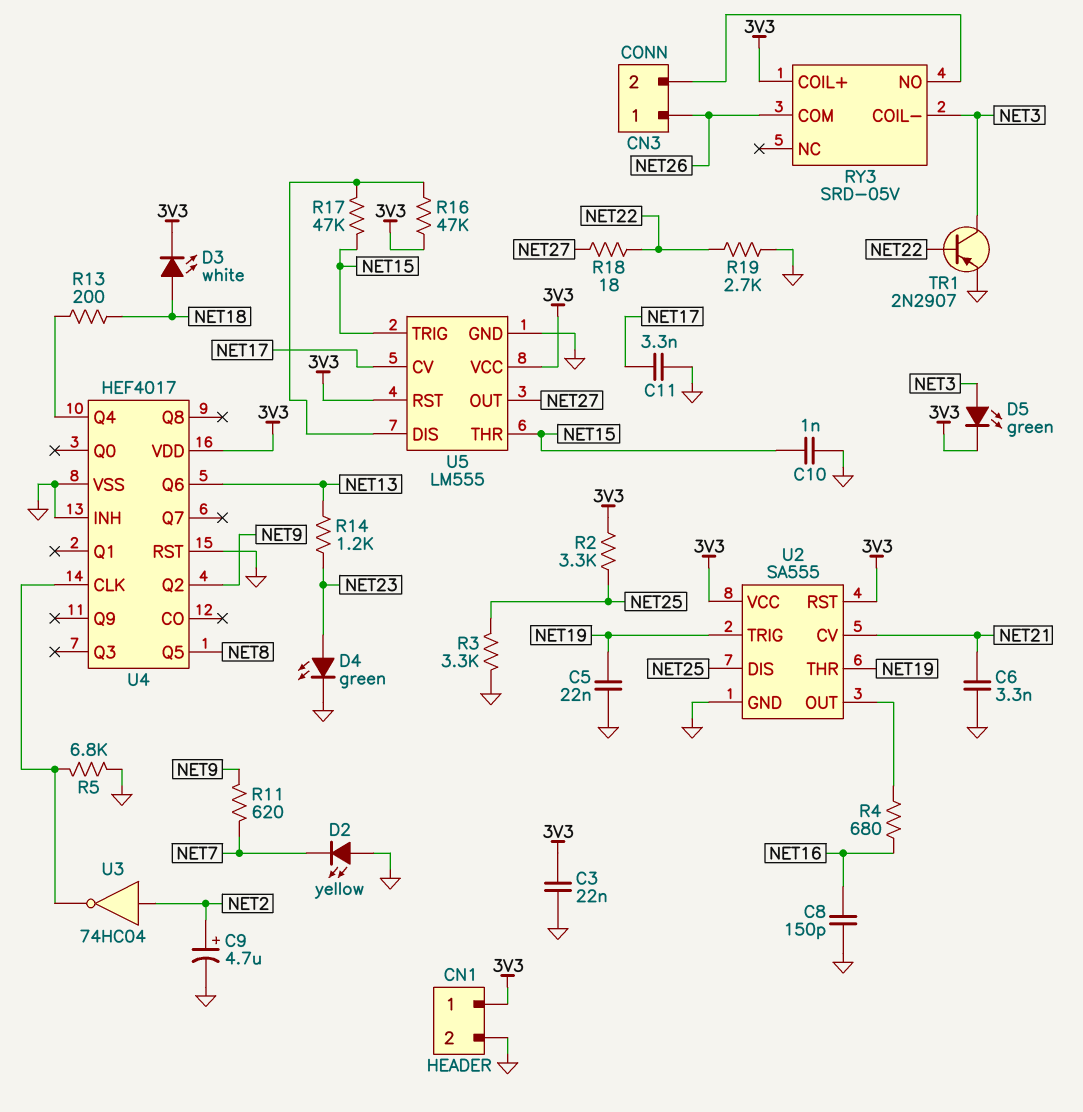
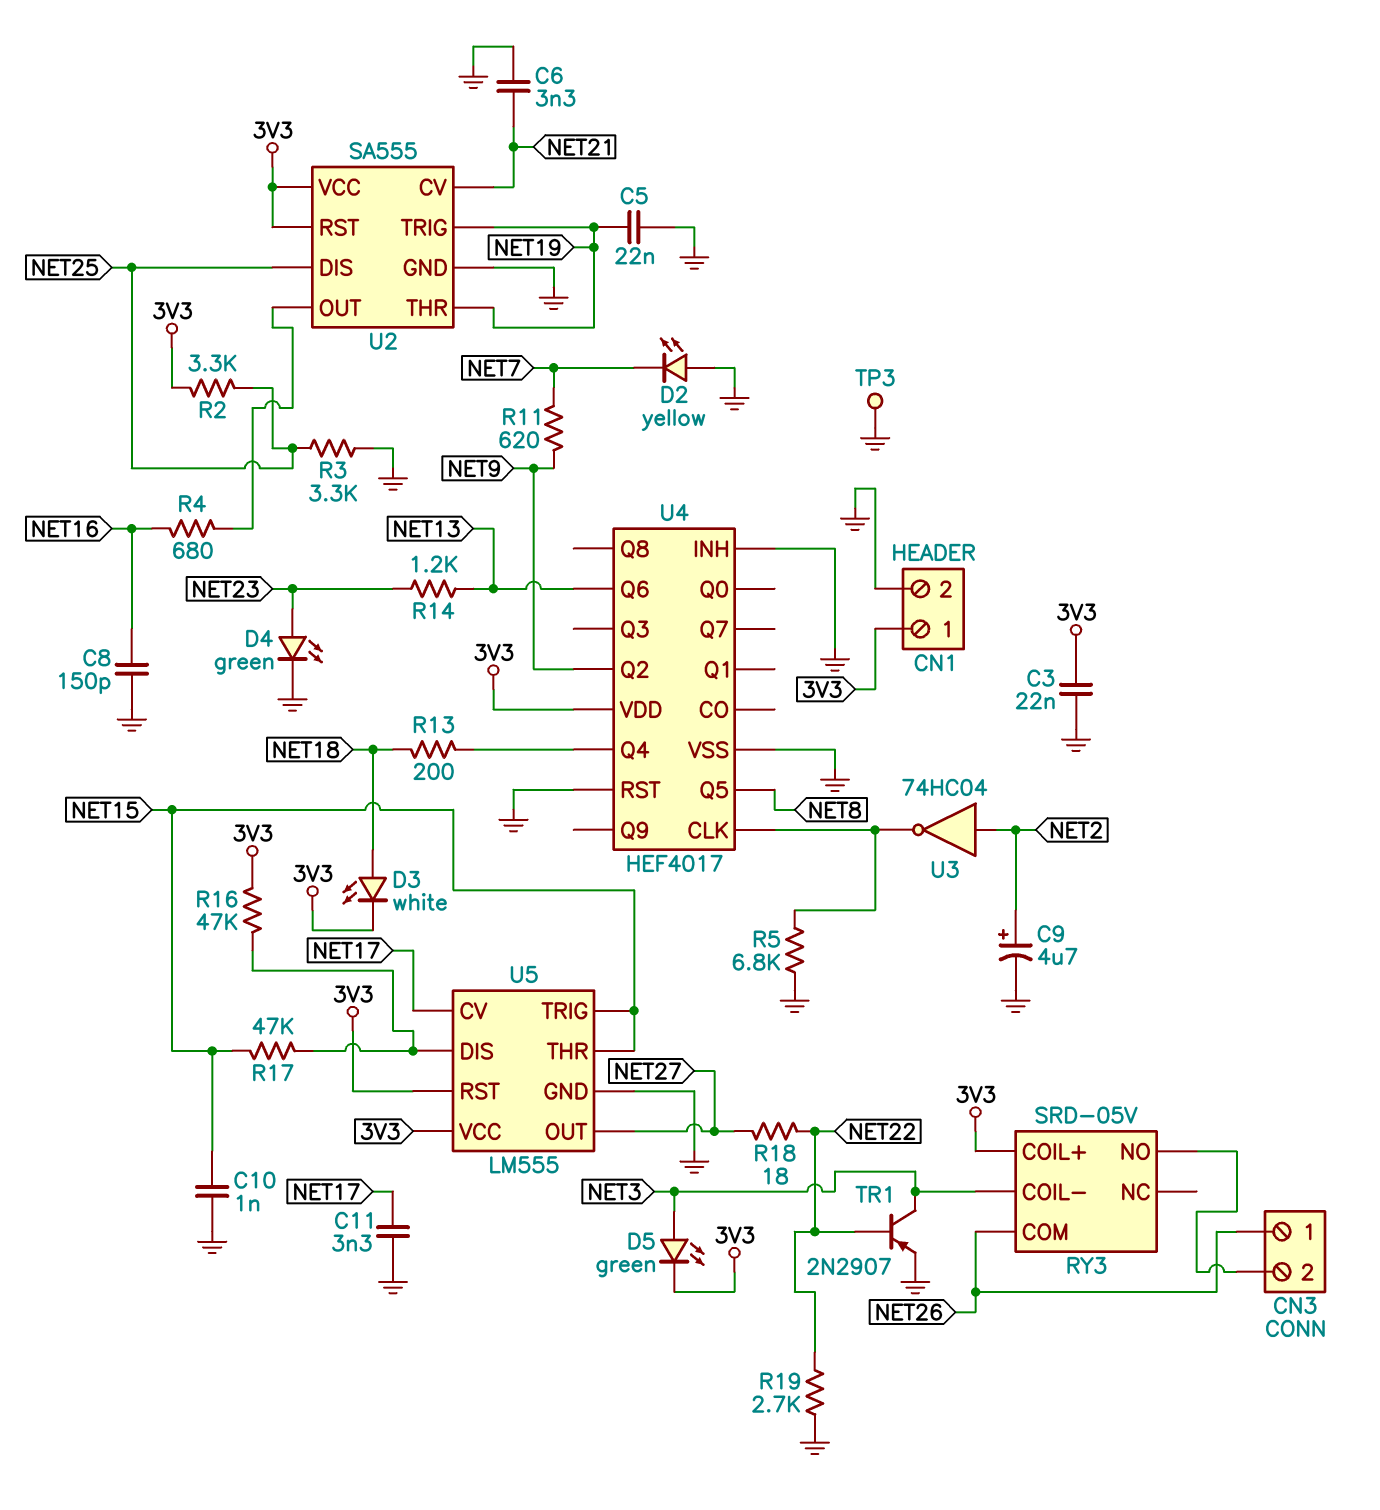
TP3: none -> test point (GND)

